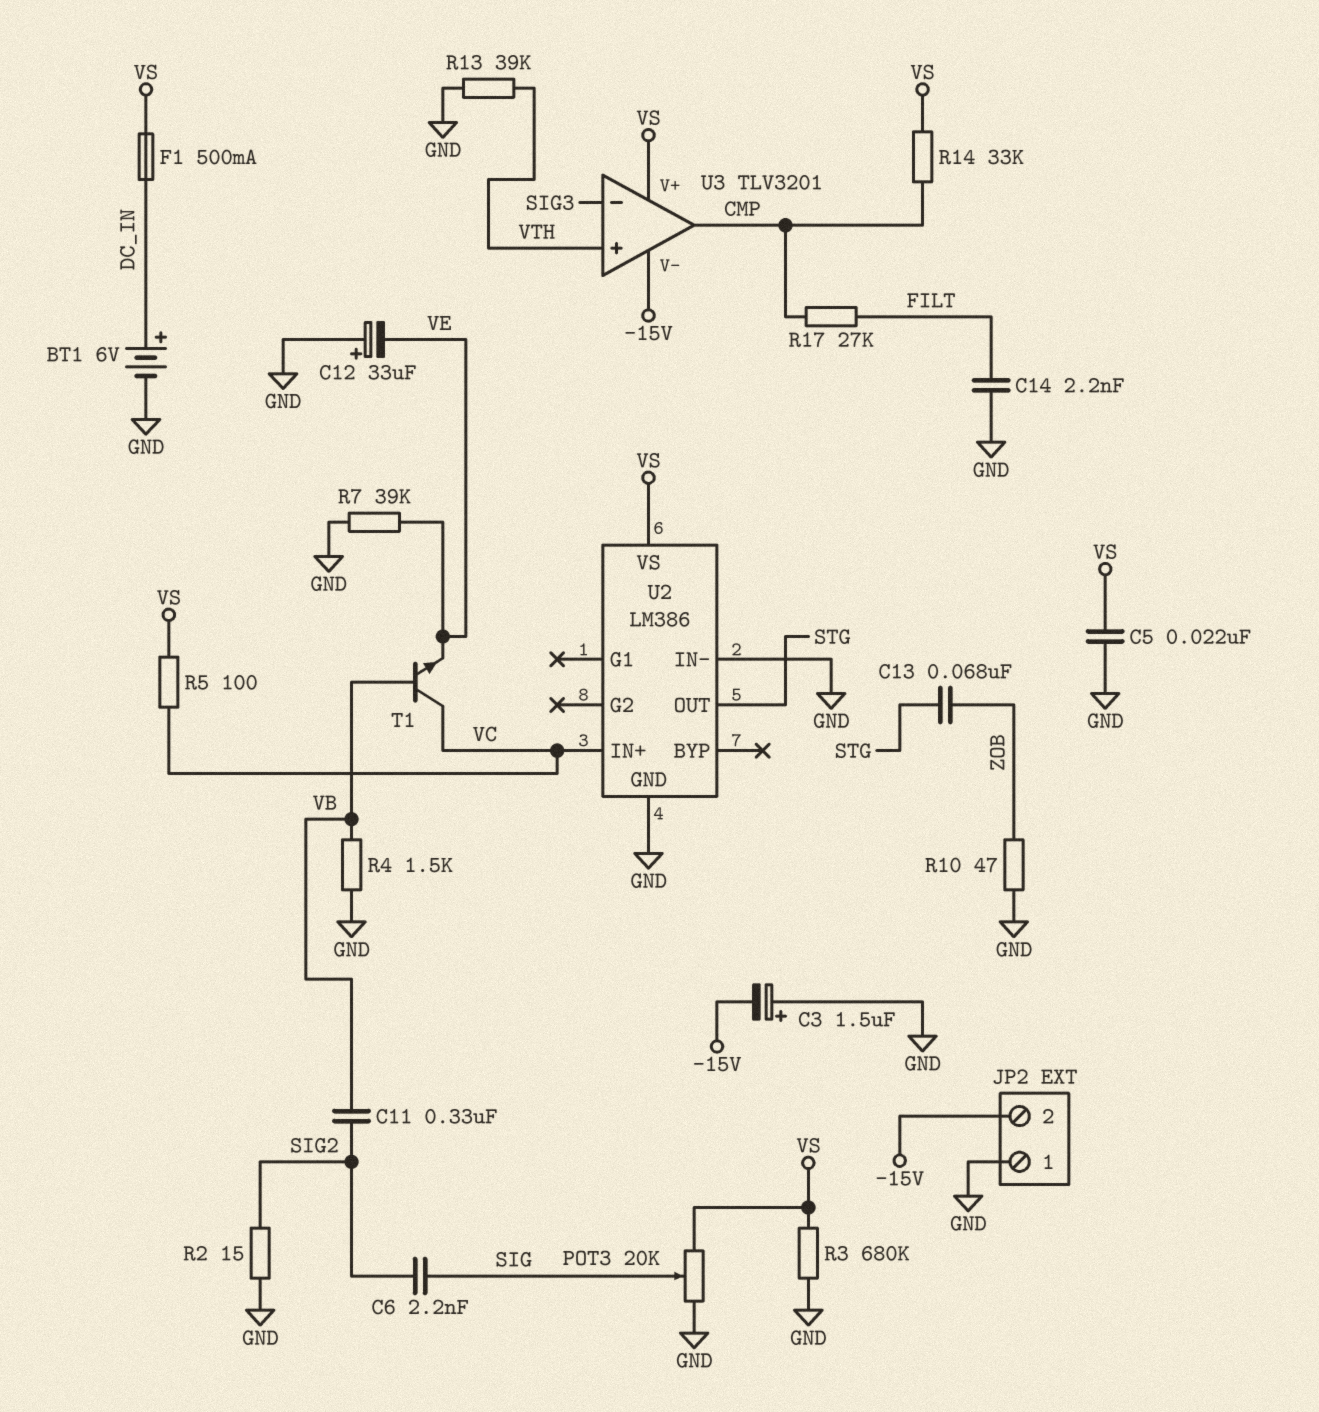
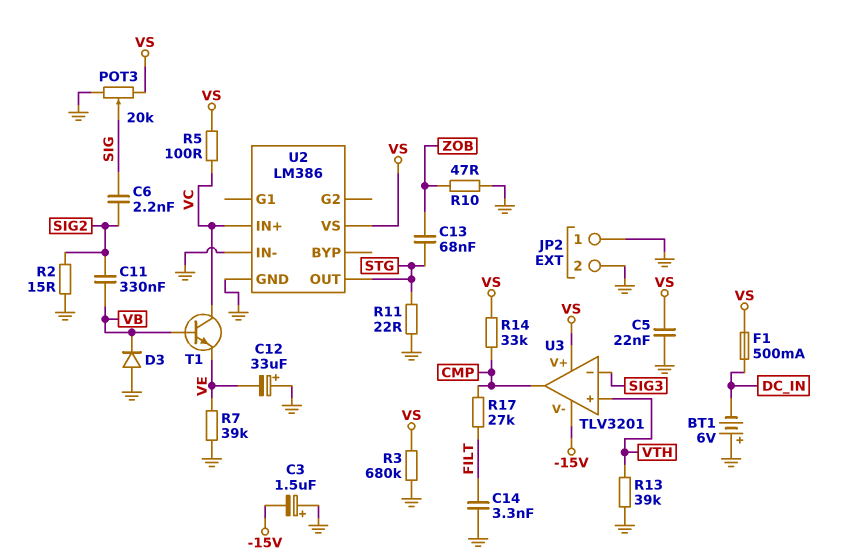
BT1: 6V (plus DC_IN, minus GND) -> 6V (plus GND, minus DC_IN)
C14: 2.2nF (FILT, GND) -> 3.3nF (FILT, GND)
D3: none -> diode (A GND, K VB)
JP2 pin 2: -15V -> GND
R4: 1.5k (GND, VB) -> none
R11: none -> 22 (GND, STG)

